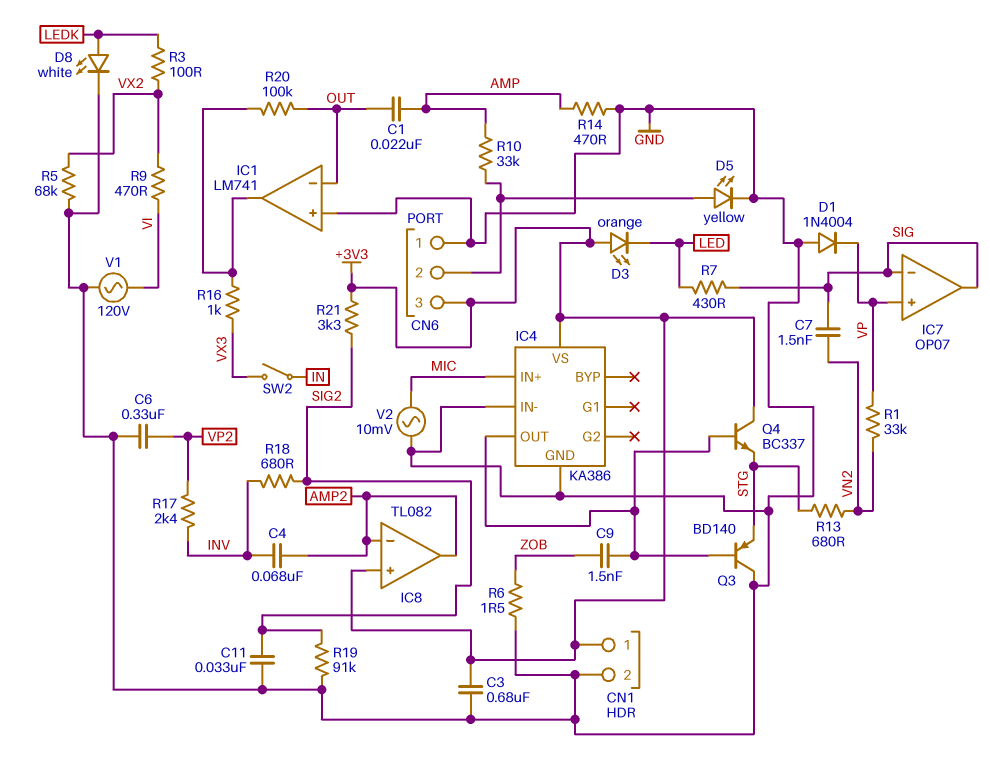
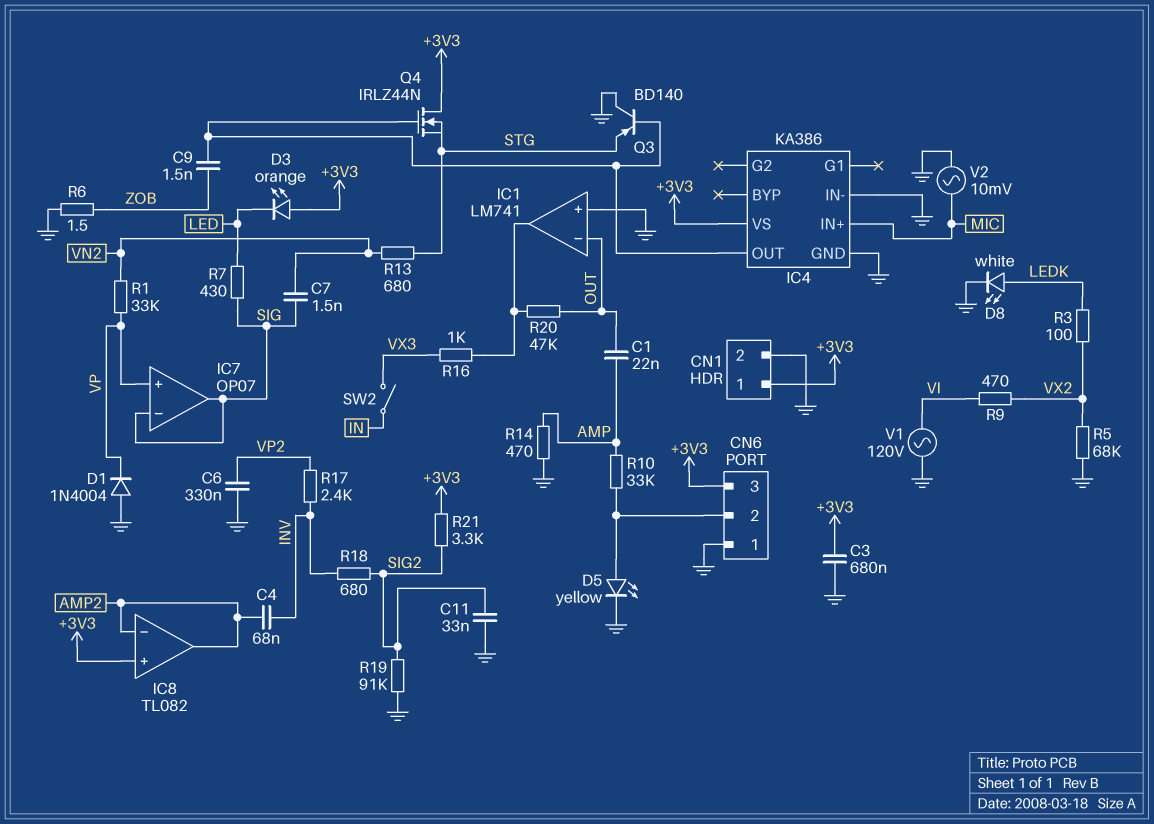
Q4: NPN BC337 (B IC4/OUT, C +3V3, E STG) -> NMOS IRLZ44N (G IC4/OUT, D +3V3, S STG)
R20: 100k (IC1/out, OUT) -> 47k (IC1/out, OUT)

